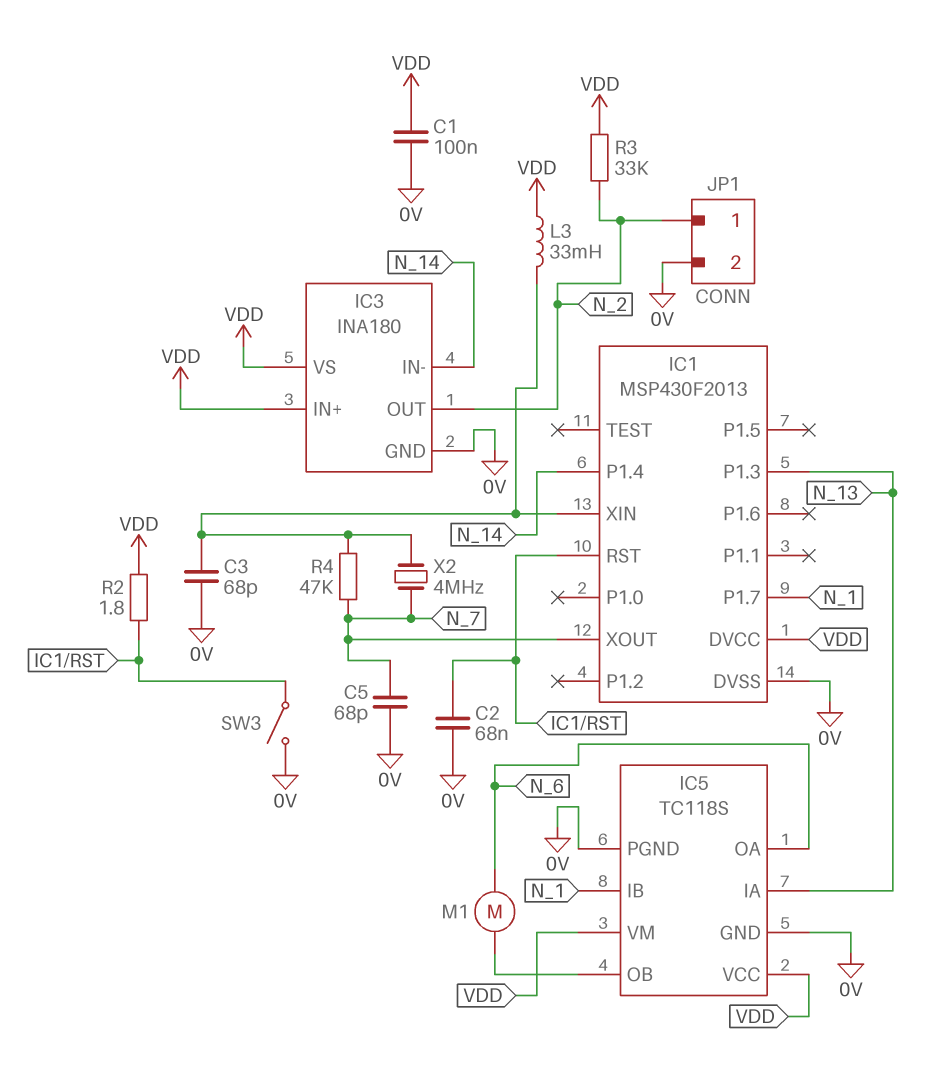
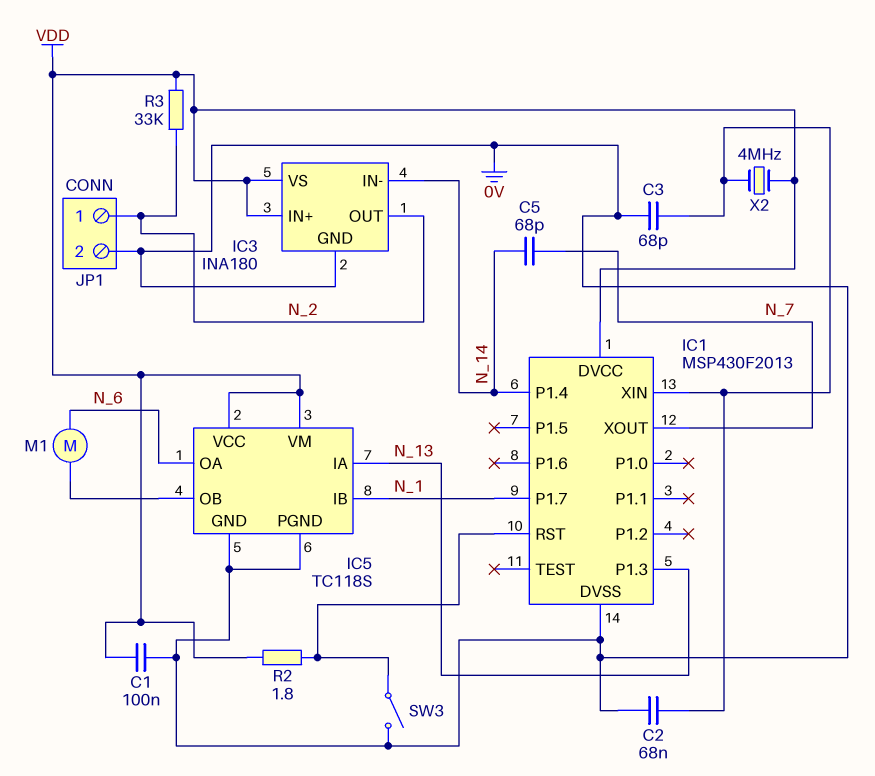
C2: 68nF (0V, IC1/RST) -> 68nF (0V, IC1/XIN)
C5: 68pF (0V, N_7) -> 68pF (N_7, N_14)
L3: 33mH (IC1/XIN, VDD) -> none
R4: 47k (IC1/XIN, N_7) -> none
X2: 4MHz (IC1/XIN, N_7) -> 4MHz (IC1/XIN, VDD)

